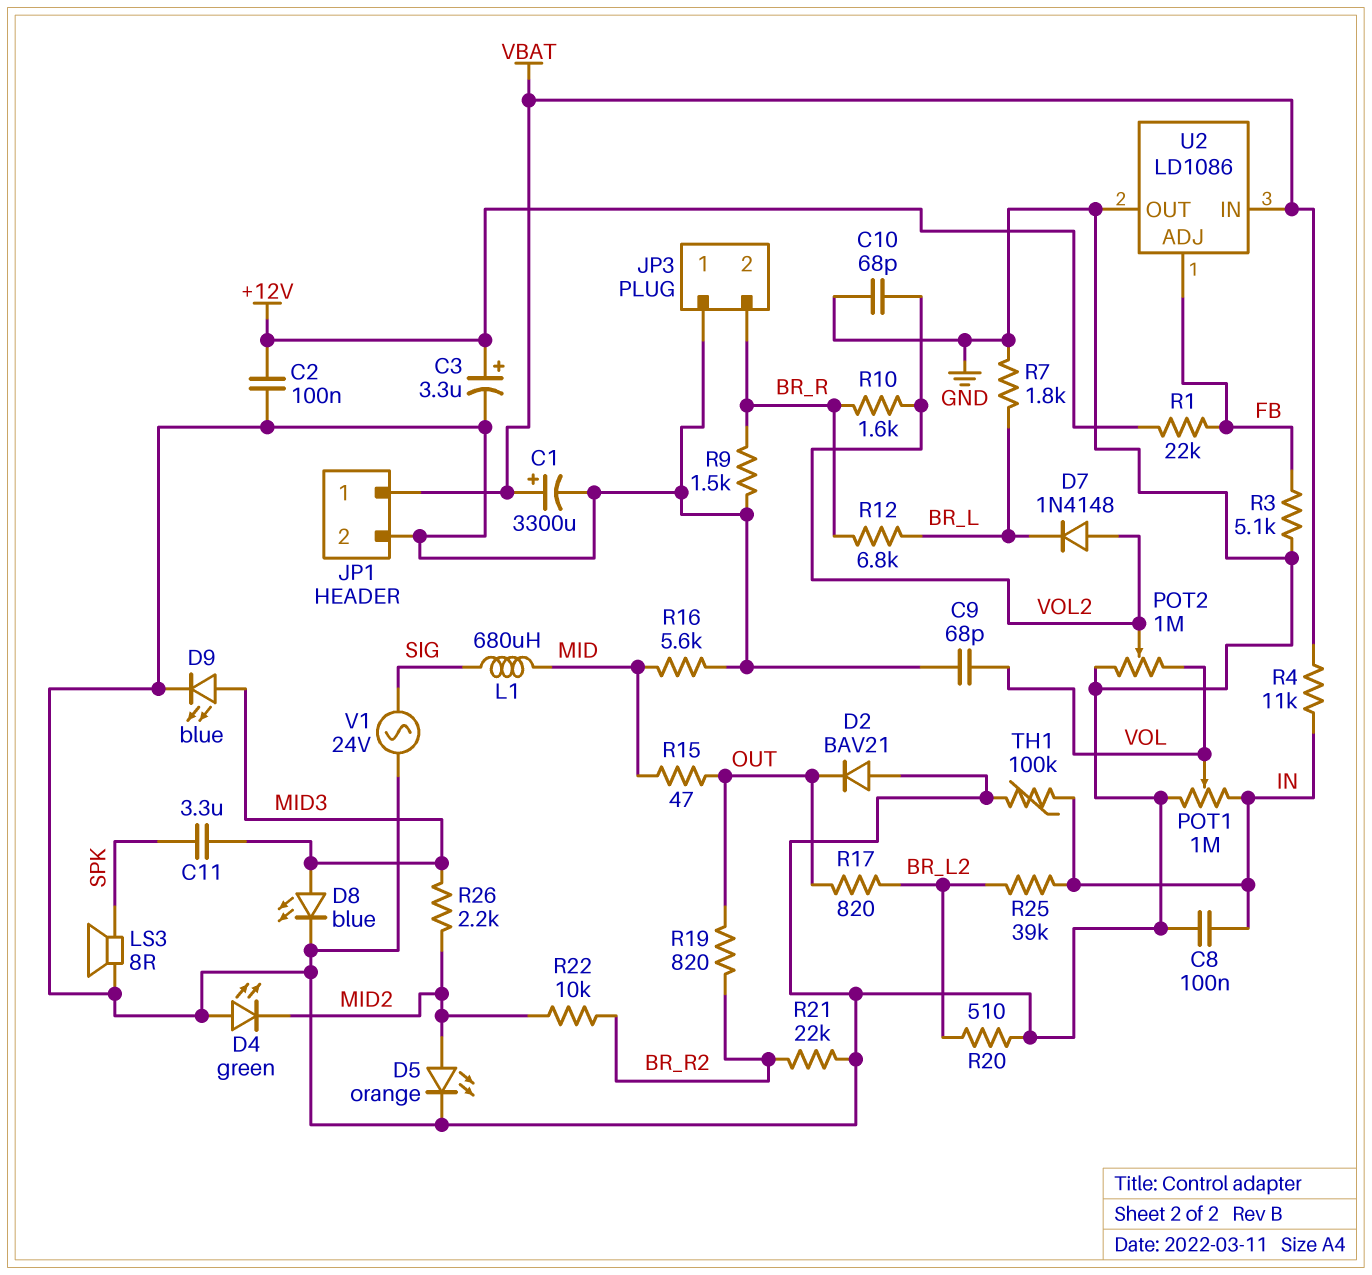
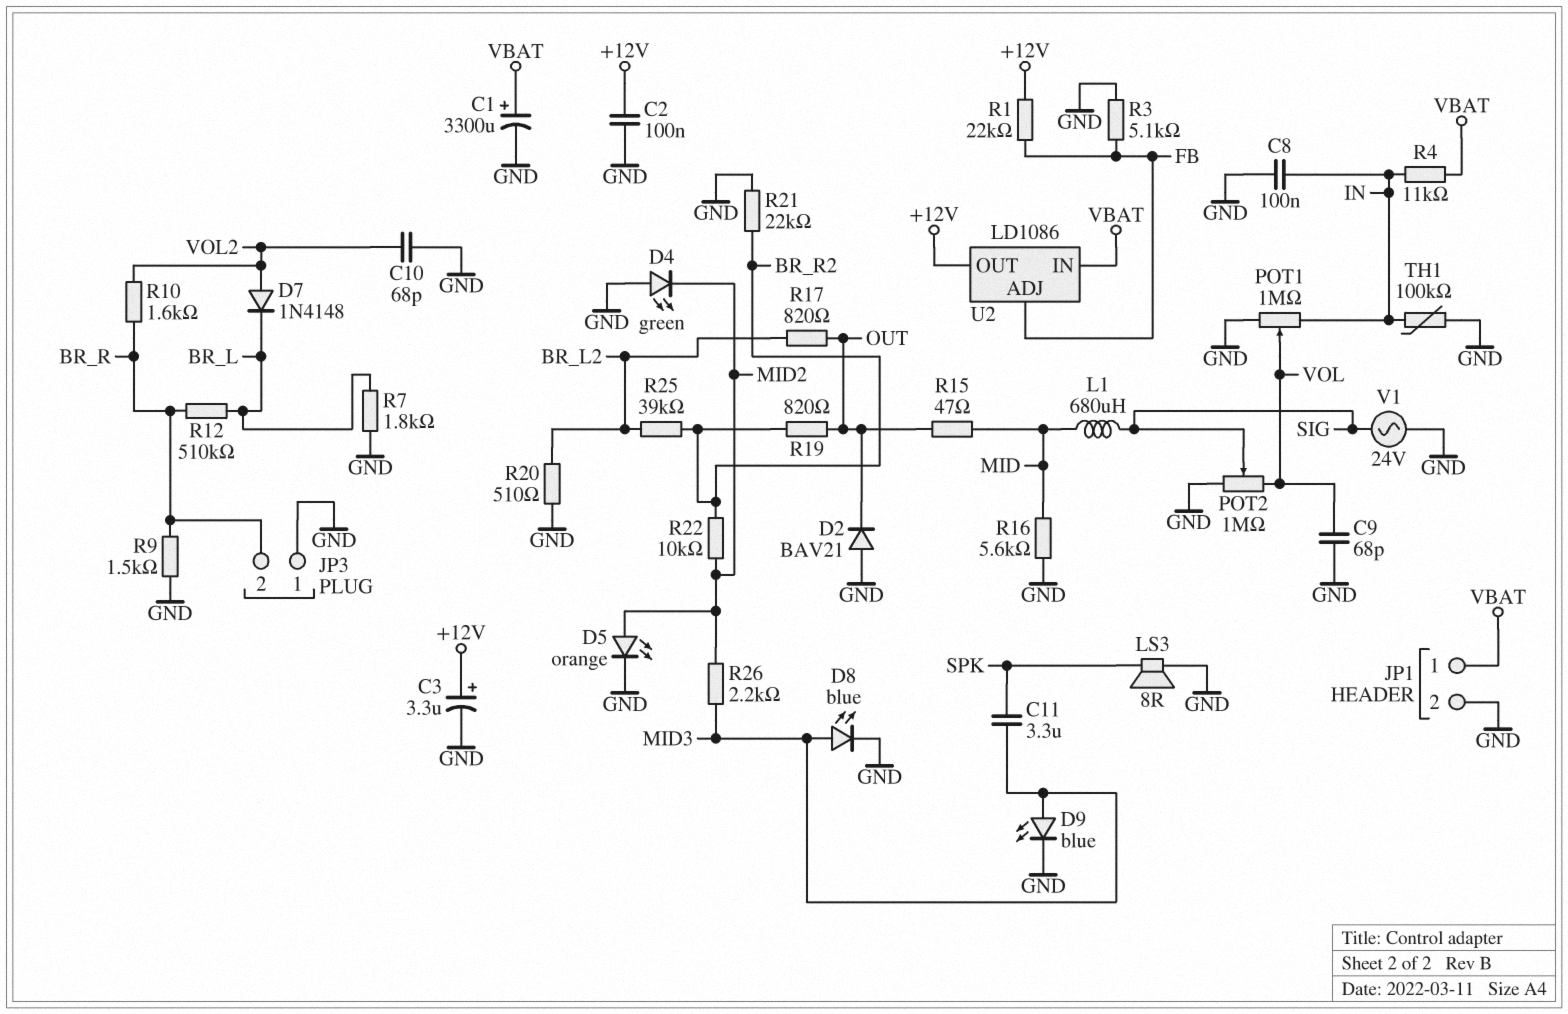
POT2: 1M (GND, VOL, wiper VOL2) -> 1M (GND, VOL, wiper SIG)
R12: 6.8k (BR_L, BR_R) -> 510k (BR_L, BR_R)
R25: 39k (BR_L2, IN) -> 39k (BR_L2, BR_R2)
U2 pin OUT: GND -> +12V

